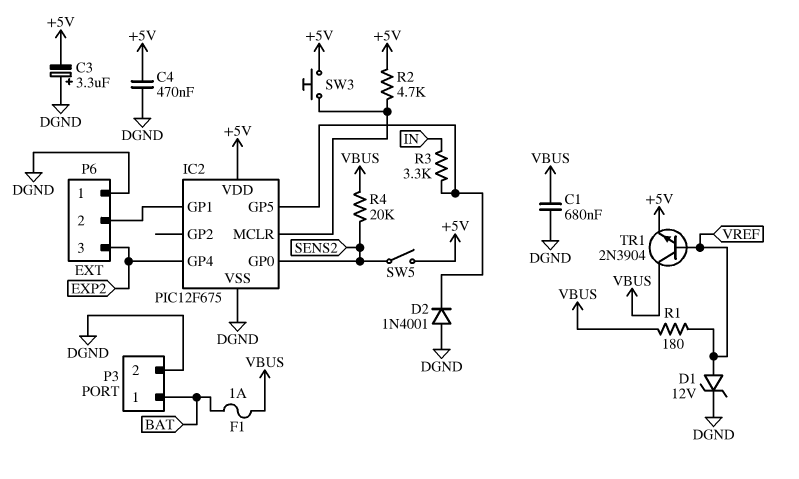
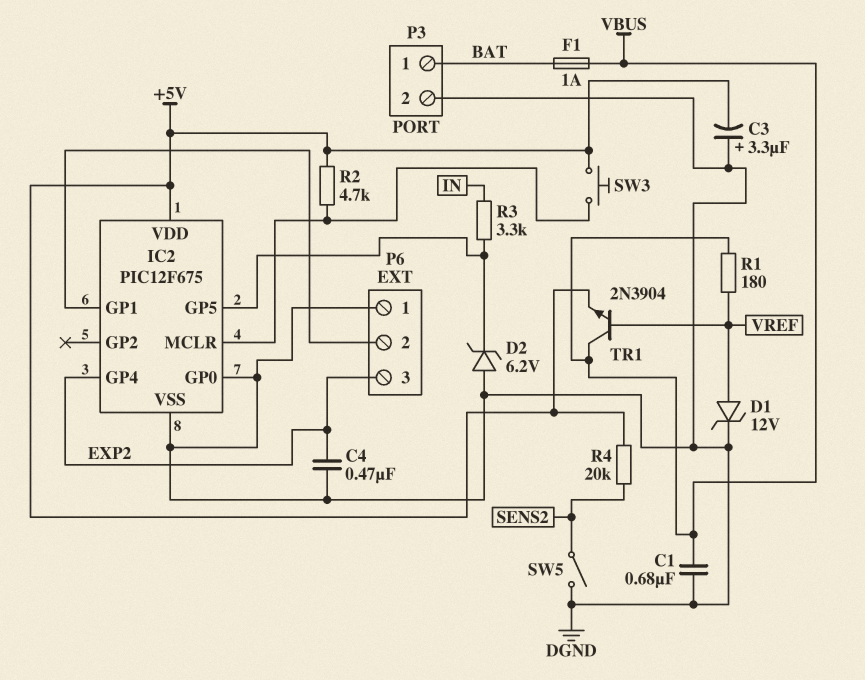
C4: 470nF (+5V, DGND) -> 470nF (DGND, EXP2)
D2: diode 1N4001 (A DGND, K IC2/GP5) -> zener 6.2V (A DGND, K IC2/GP5)
IC2 pin GP0: SENS2 -> DGND
R4: 20k (SENS2, VBUS) -> 20k (+5V, SENS2)
SW5: switch (+5V, SENS2) -> switch (DGND, SENS2)

